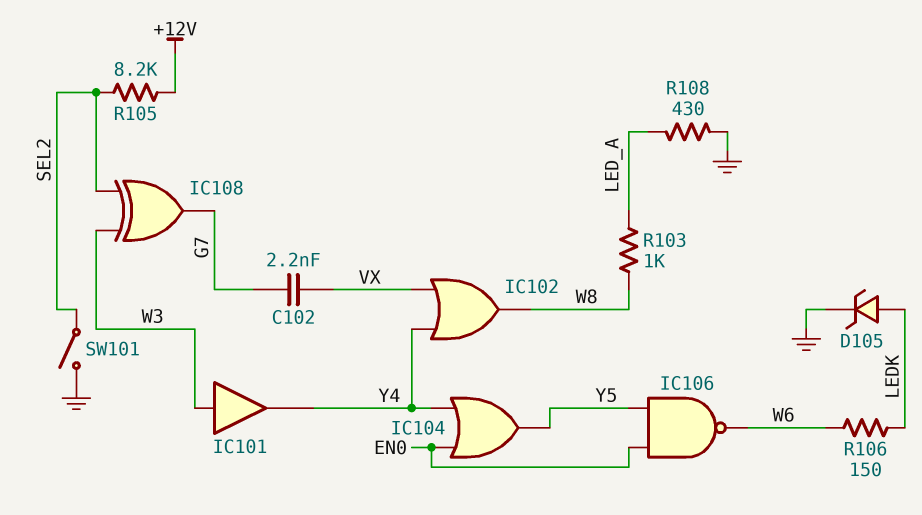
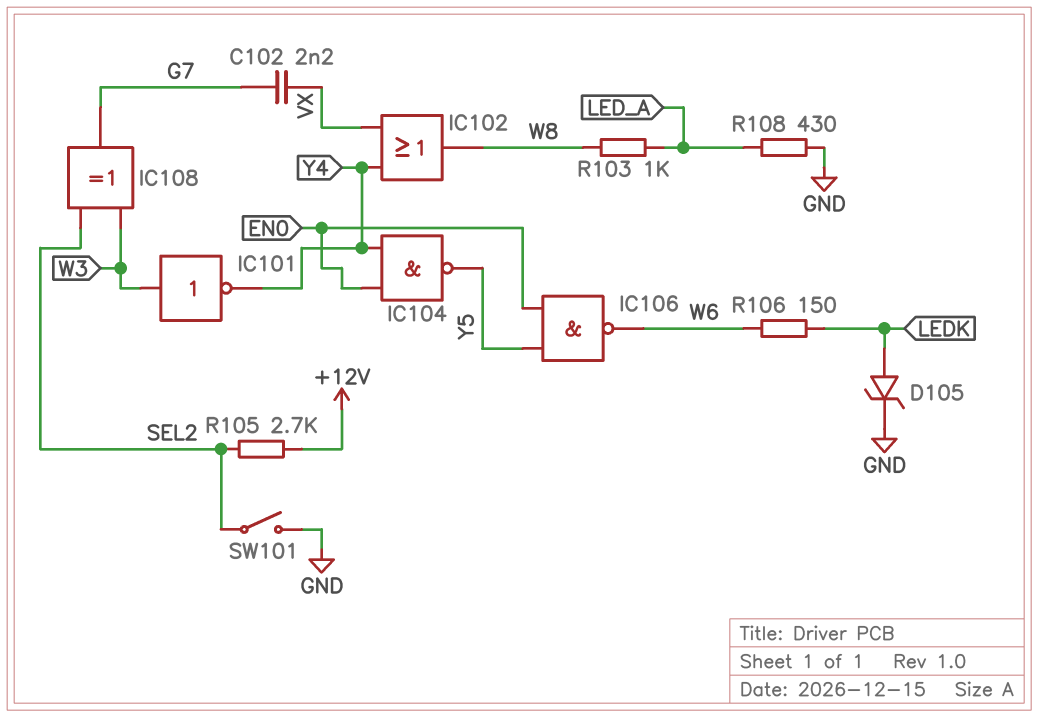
IC101: buffer (in W3, out Y4) -> NOT (in W3, out Y4)
IC104: OR (in EN0, in Y4, out Y5) -> NAND (in EN0, in Y4, out Y5)
R105: 8.2k (+12V, SEL2) -> 2.7k (+12V, SEL2)

